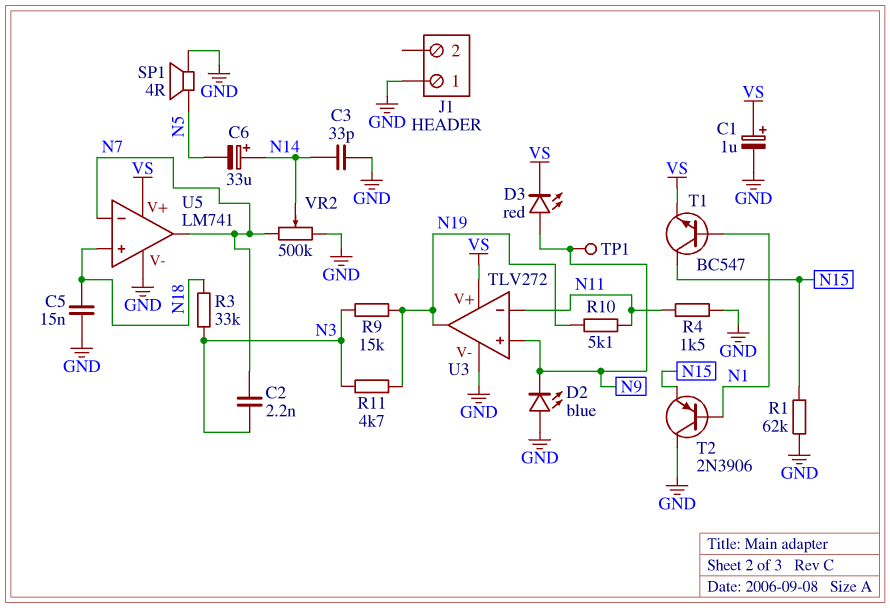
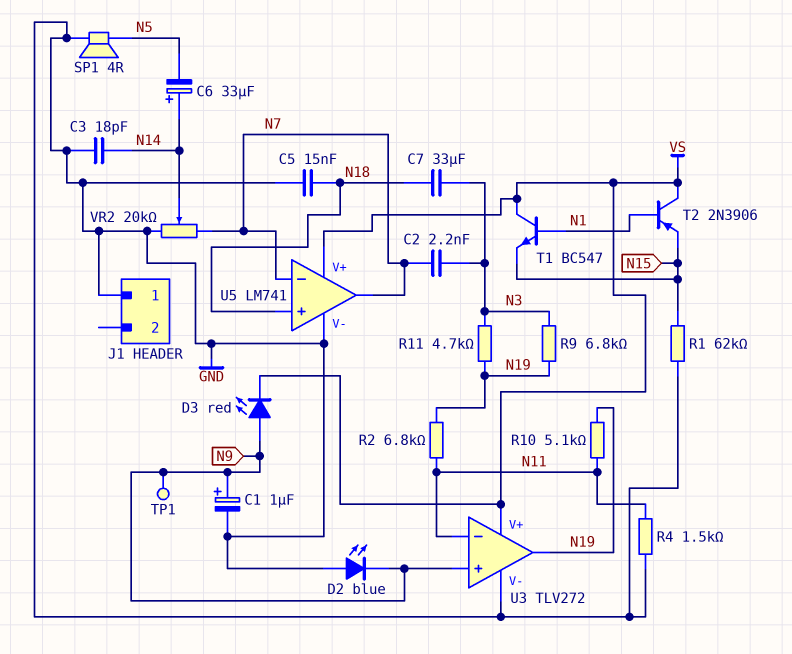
C1: 1uF (plus VS, minus GND) -> 1uF (plus N9, minus GND)
C3: 33pF (GND, N14) -> 18pF (GND, N14)
C7: none -> 33uF (N3, N18)
R2: none -> 6.8k (N11, N19)
R3: 33k (N3, N18) -> none
R9: 15k (N3, N19) -> 6.8k (N3, N19)
T1: NPN BC547 (B N1, C N15, E VS) -> NPN BC547 (B N1, C VS, E N15)
T2: PNP 2N3906 (B N1, C GND, E N15) -> PNP 2N3906 (B N1, C VS, E N15)
VR2: 500k (GND, N7, wiper N14) -> 20k (GND, N7, wiper N14)

